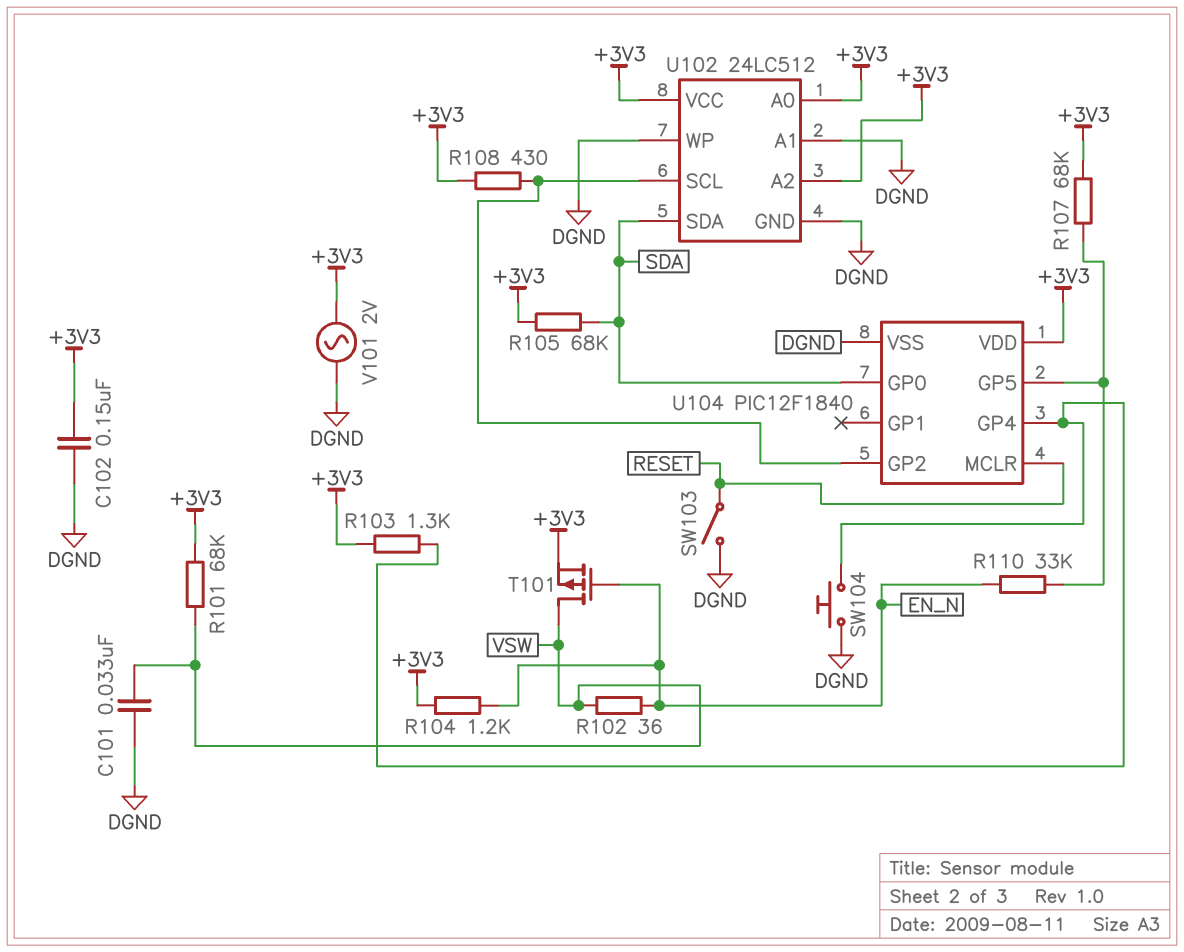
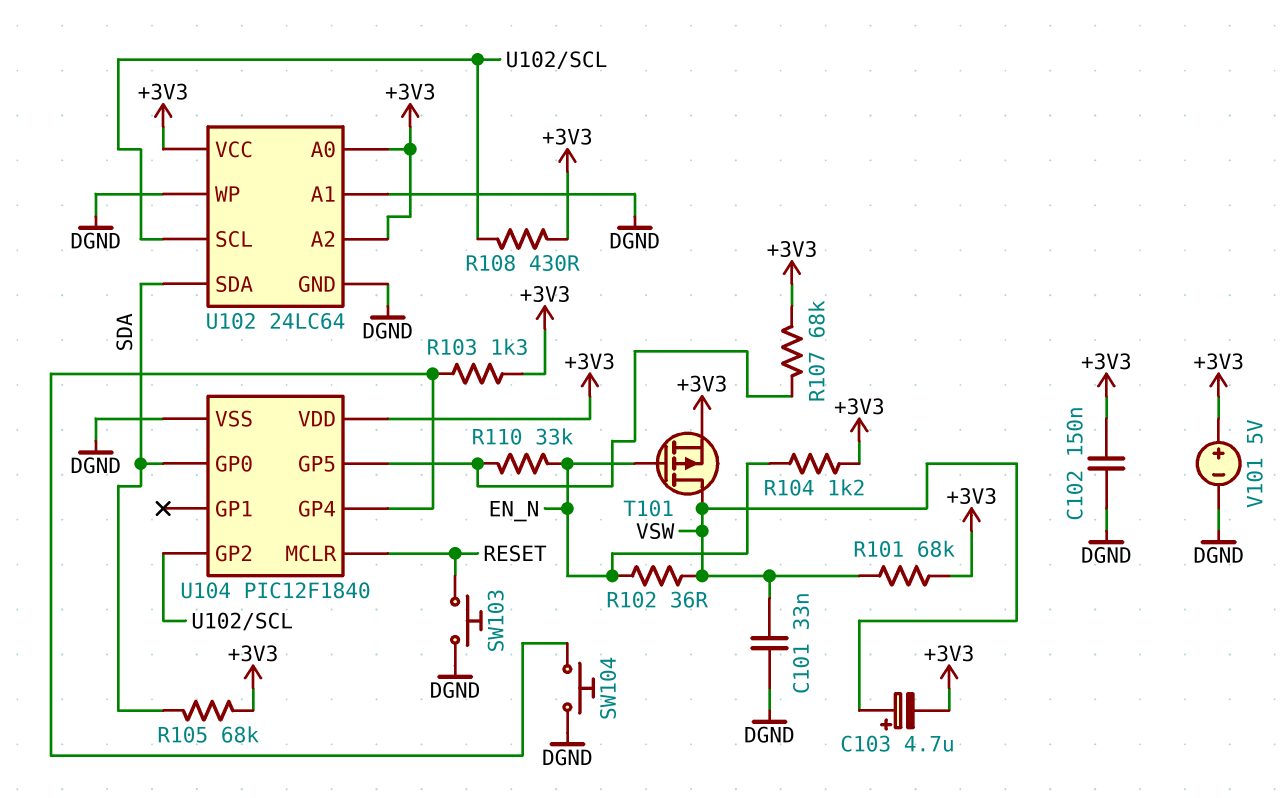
C103: none -> 4.7uF (plus VSW, minus +3V3)
SW103: switch (DGND, RESET) -> button (DGND, RESET)
U102: 24LC512 -> 24LC64
V101: AC 2V (+3V3, DGND) -> 5V (plus +3V3, minus DGND)

